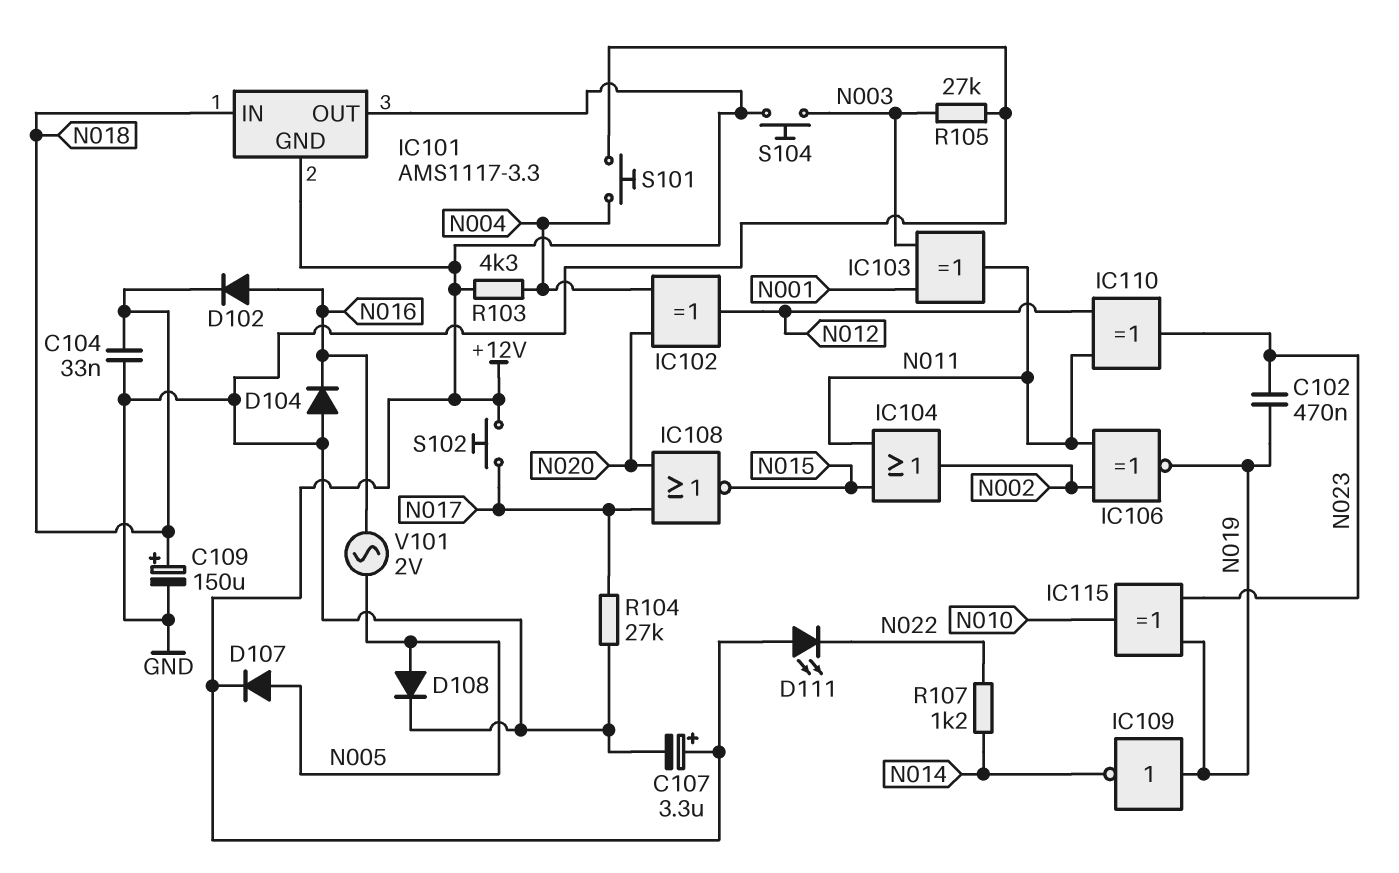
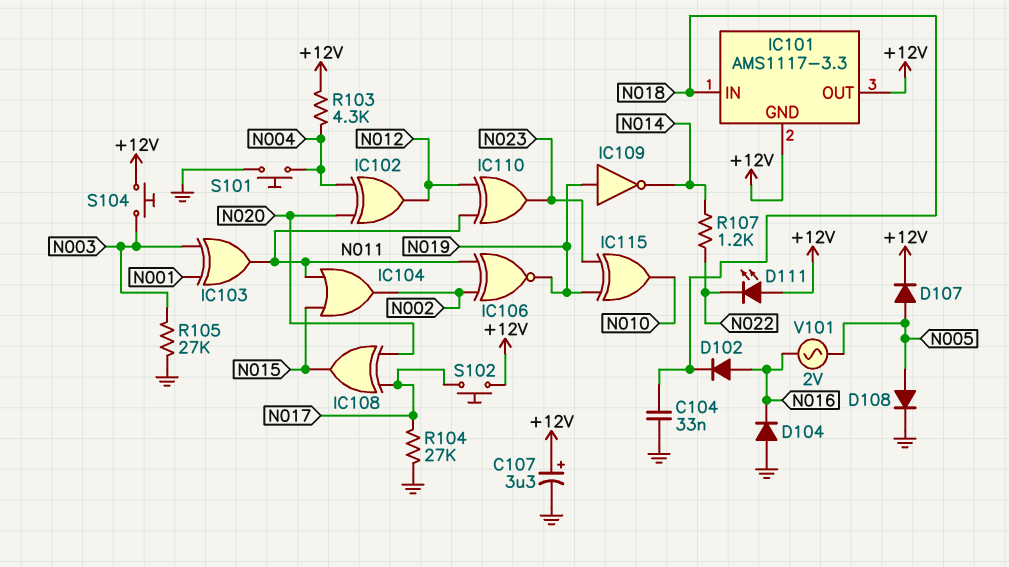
C102: 470nF (N019, N023) -> none
C109: 150uF (plus N018, minus GND) -> none
IC108: NOR (in N017, in N020, out N015) -> XOR (in N017, in N020, out N015)

